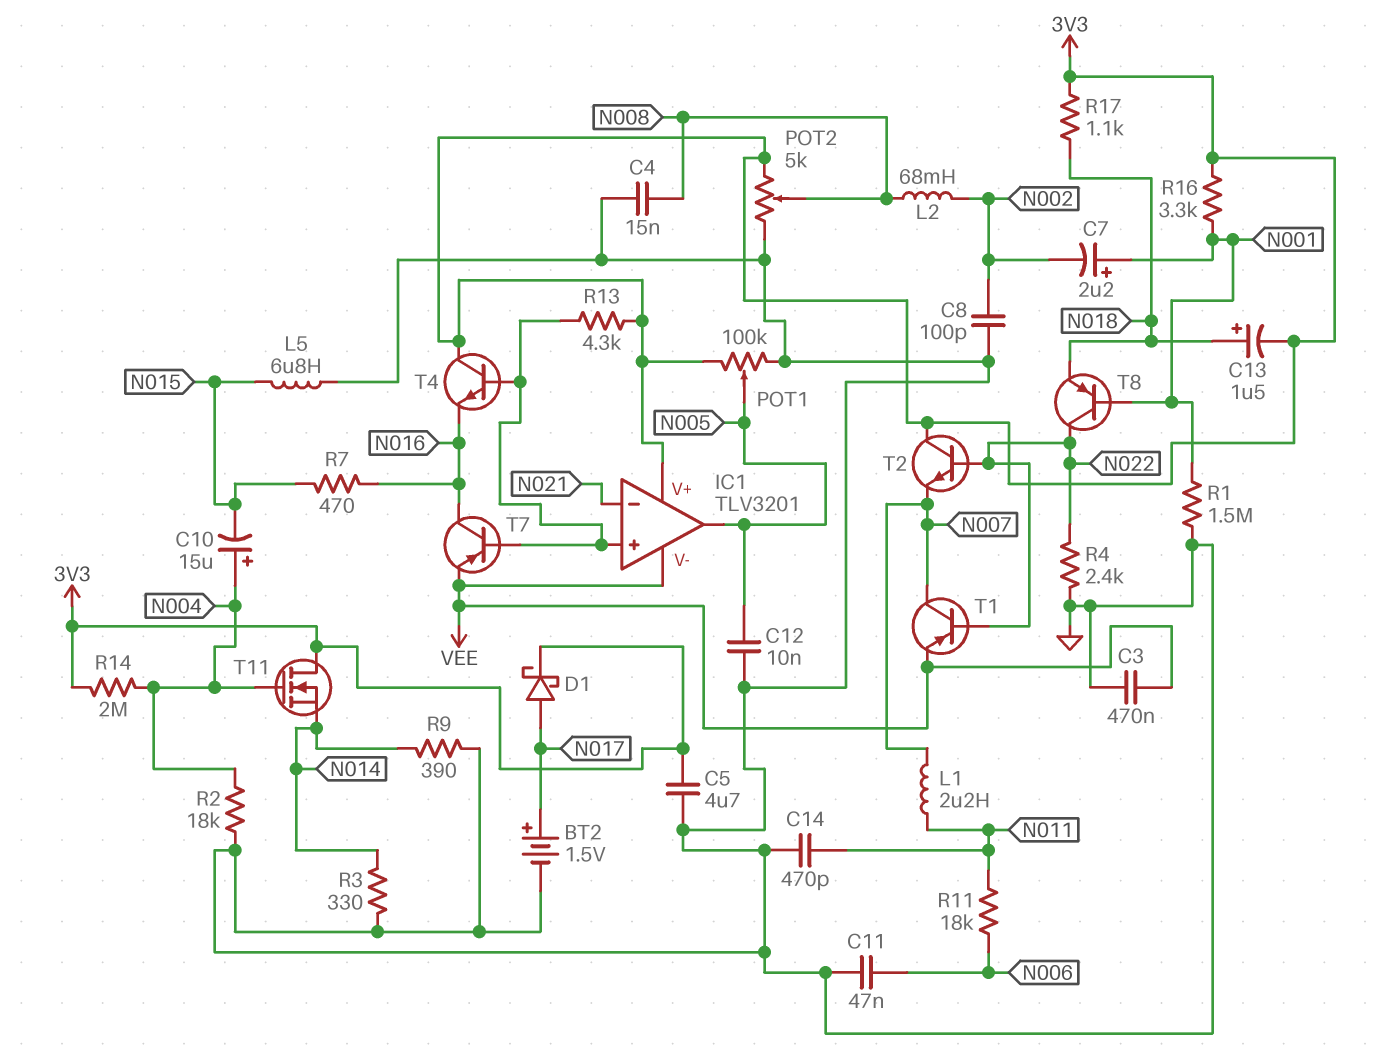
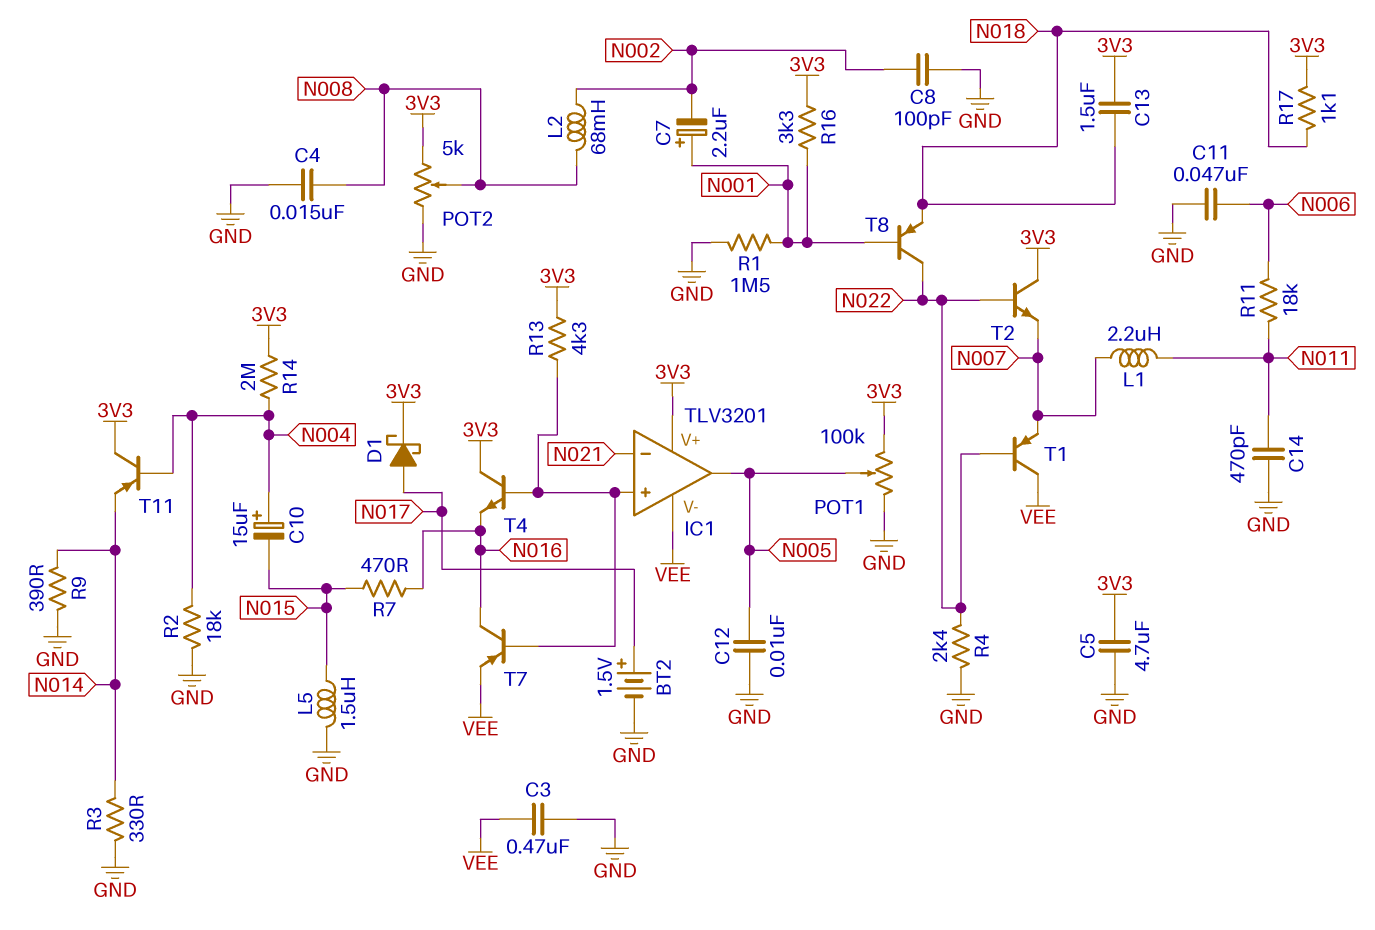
C13: 1.5uF (plus N018, minus 3V3) -> 1.5uF (3V3, N018)
L5: 6.8uH (GND, N015) -> 1.5uH (GND, N015)
T1: PNP (B N022, C N007, E VEE) -> PNP (B N022, C VEE, E N007)
T11: NMOS (G N004, D 3V3, S N014) -> PNP (B N004, C 3V3, E N014)

